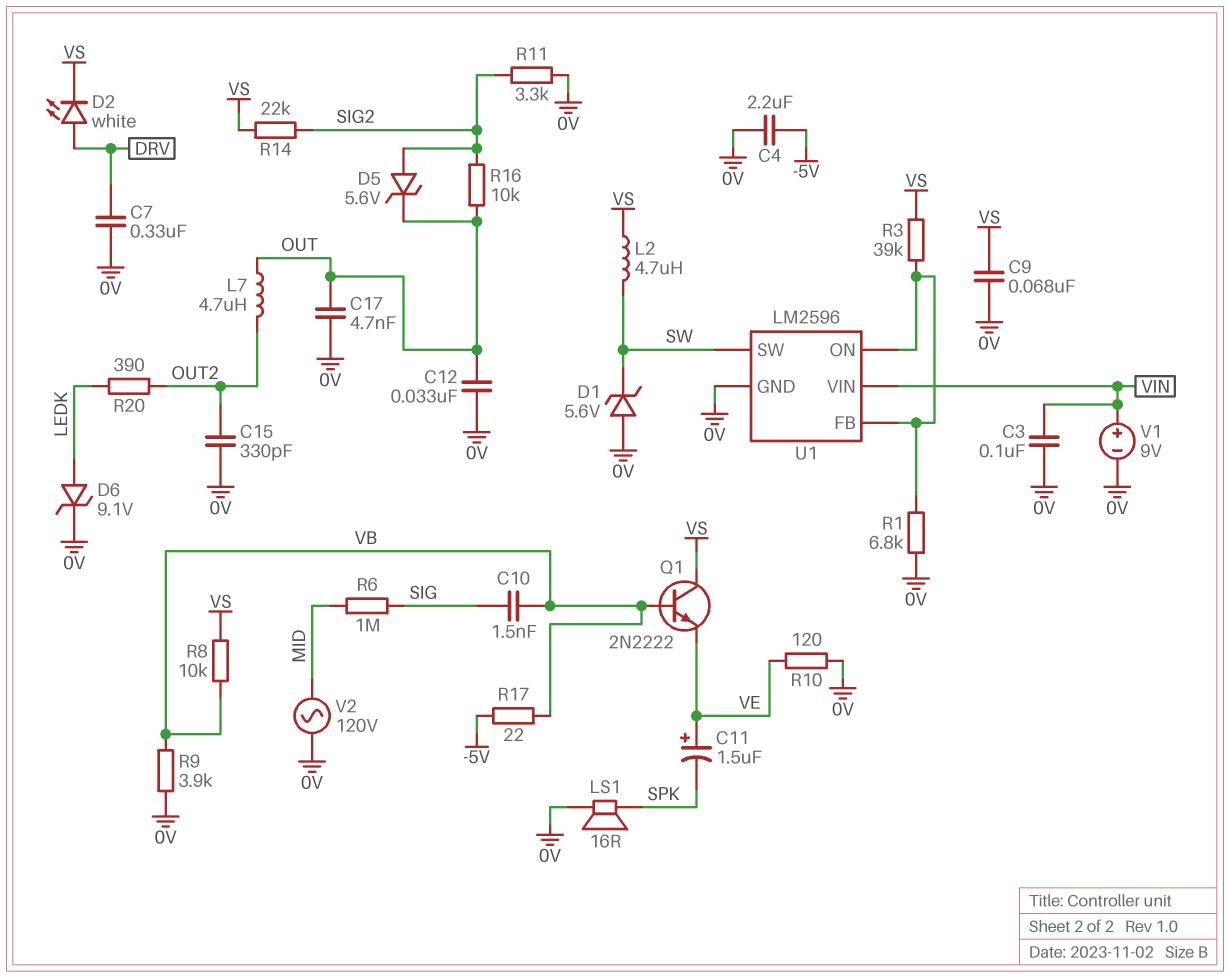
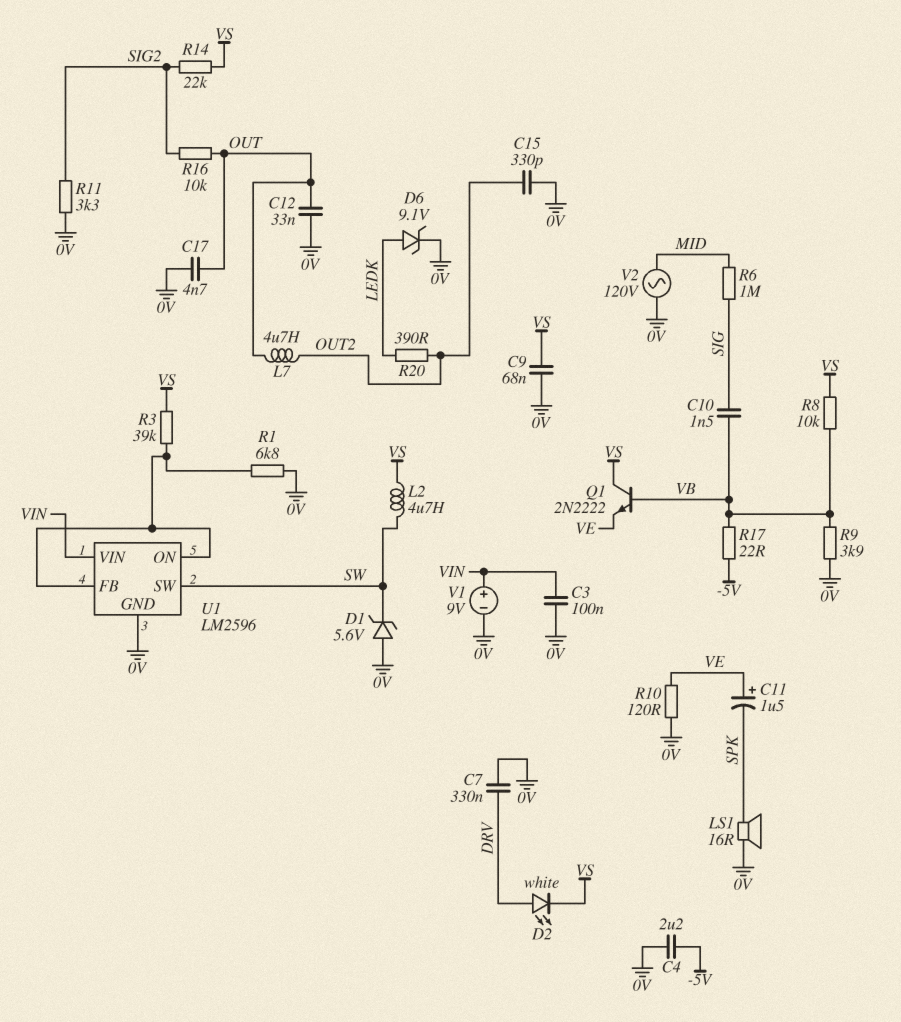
D5: zener 5.6V (A SIG2, K OUT) -> none

